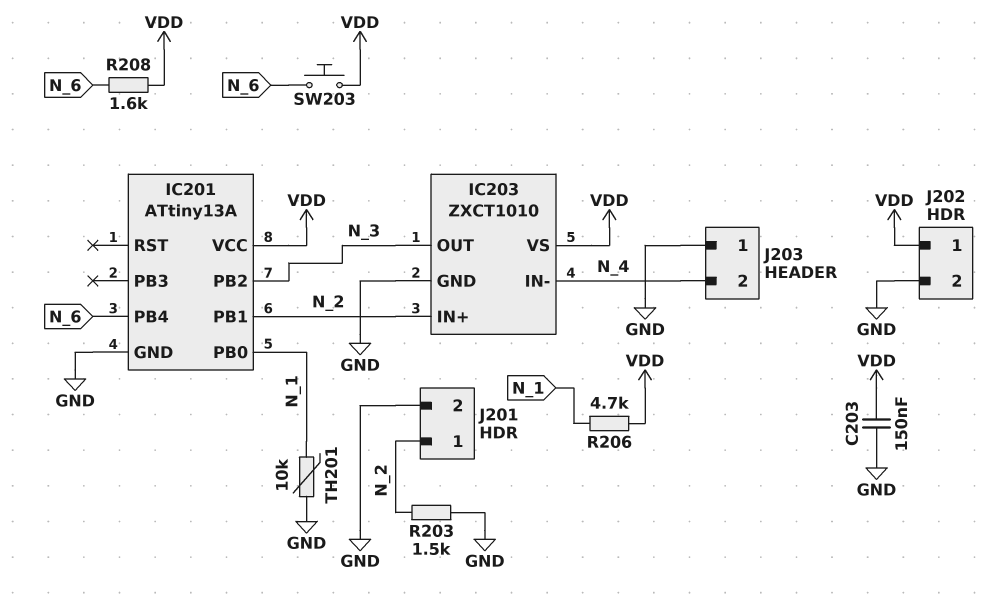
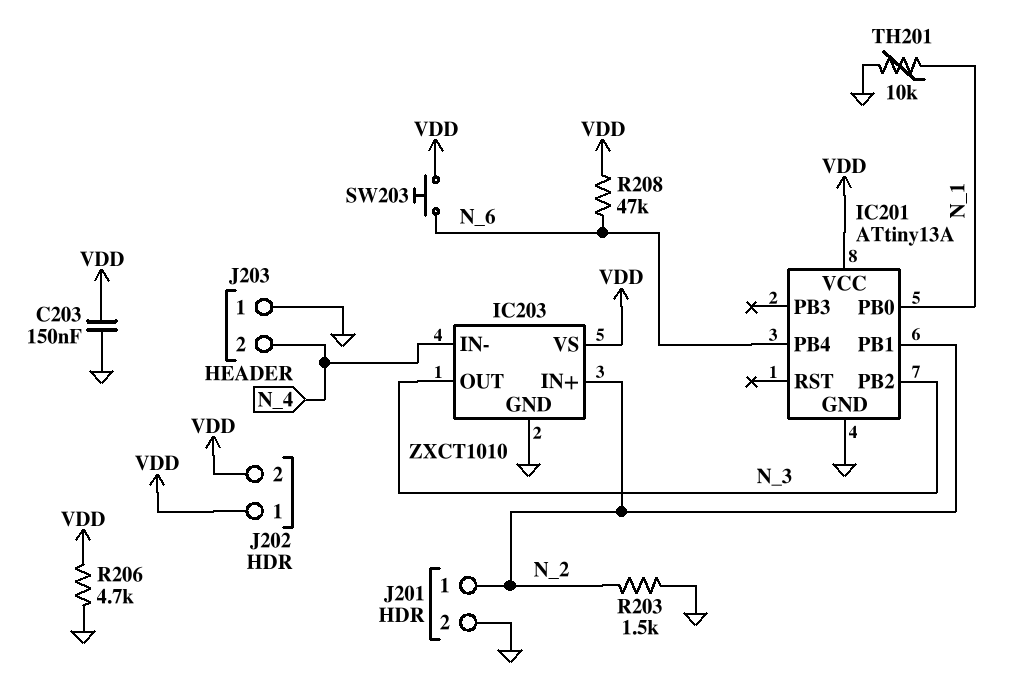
J202 pin 2: GND -> VDD
R206: 4.7k (N_1, VDD) -> 4.7k (GND, VDD)
R208: 1.6k (N_6, VDD) -> 47k (N_6, VDD)

